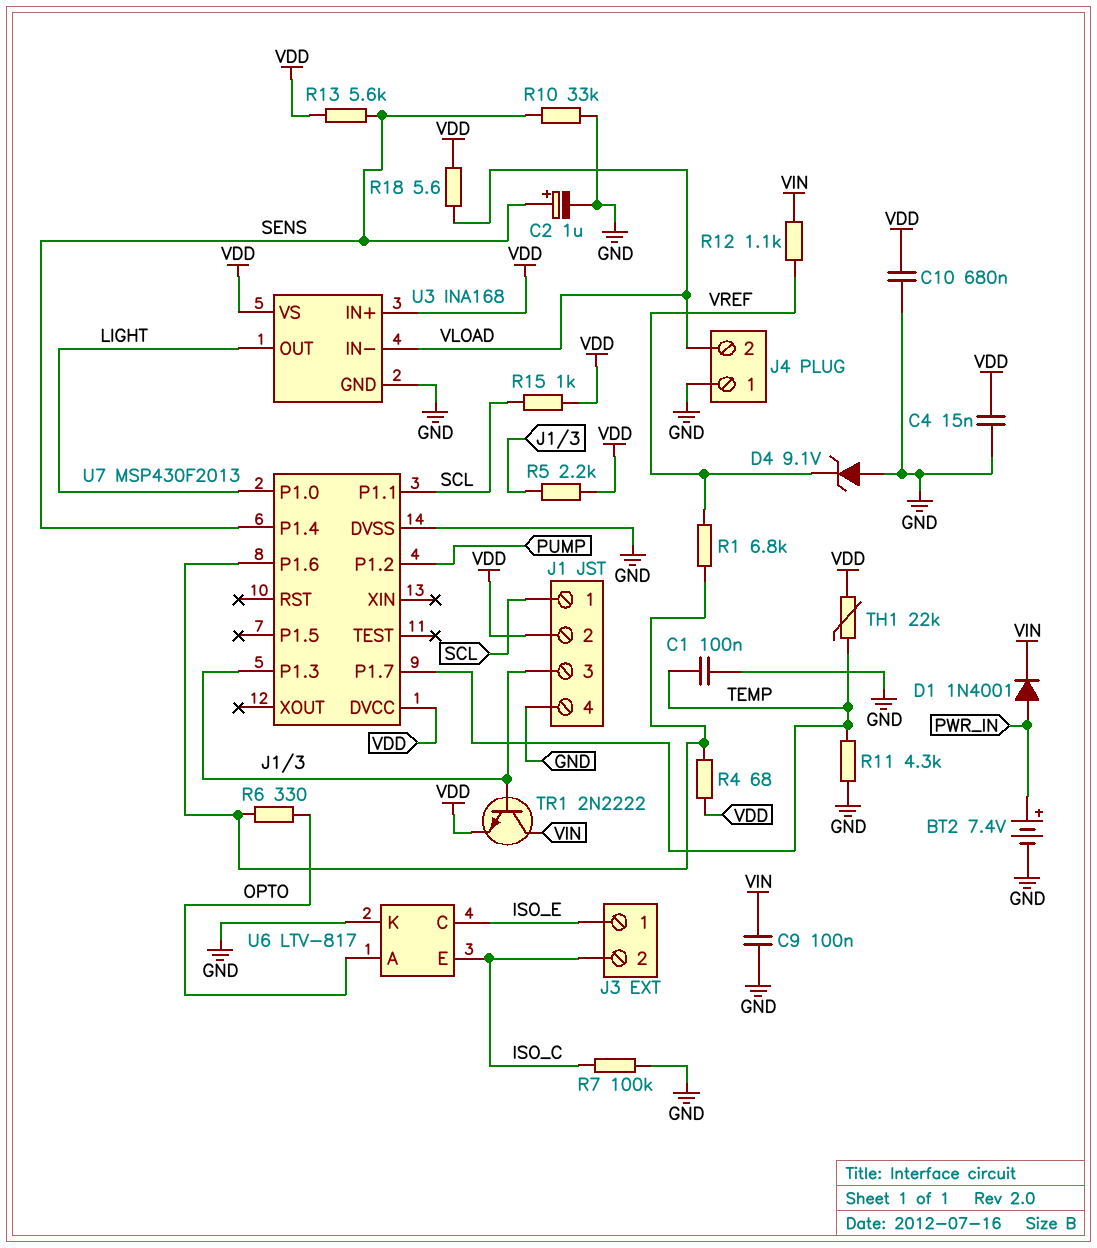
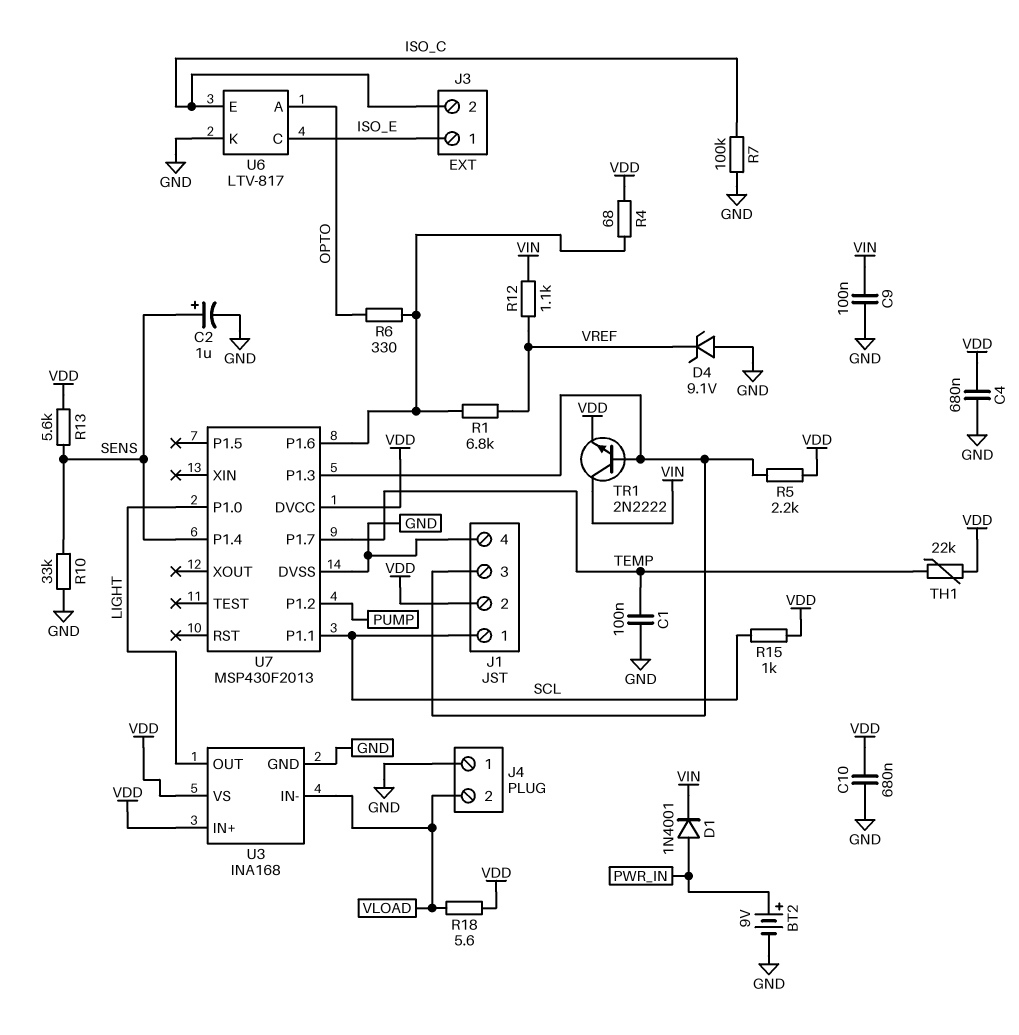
BT2: 7.4V (plus PWR_IN, minus GND) -> 9V (plus PWR_IN, minus GND)
C4: 15nF (GND, VDD) -> 680nF (GND, VDD)
R11: 4.3k (GND, TEMP) -> none

